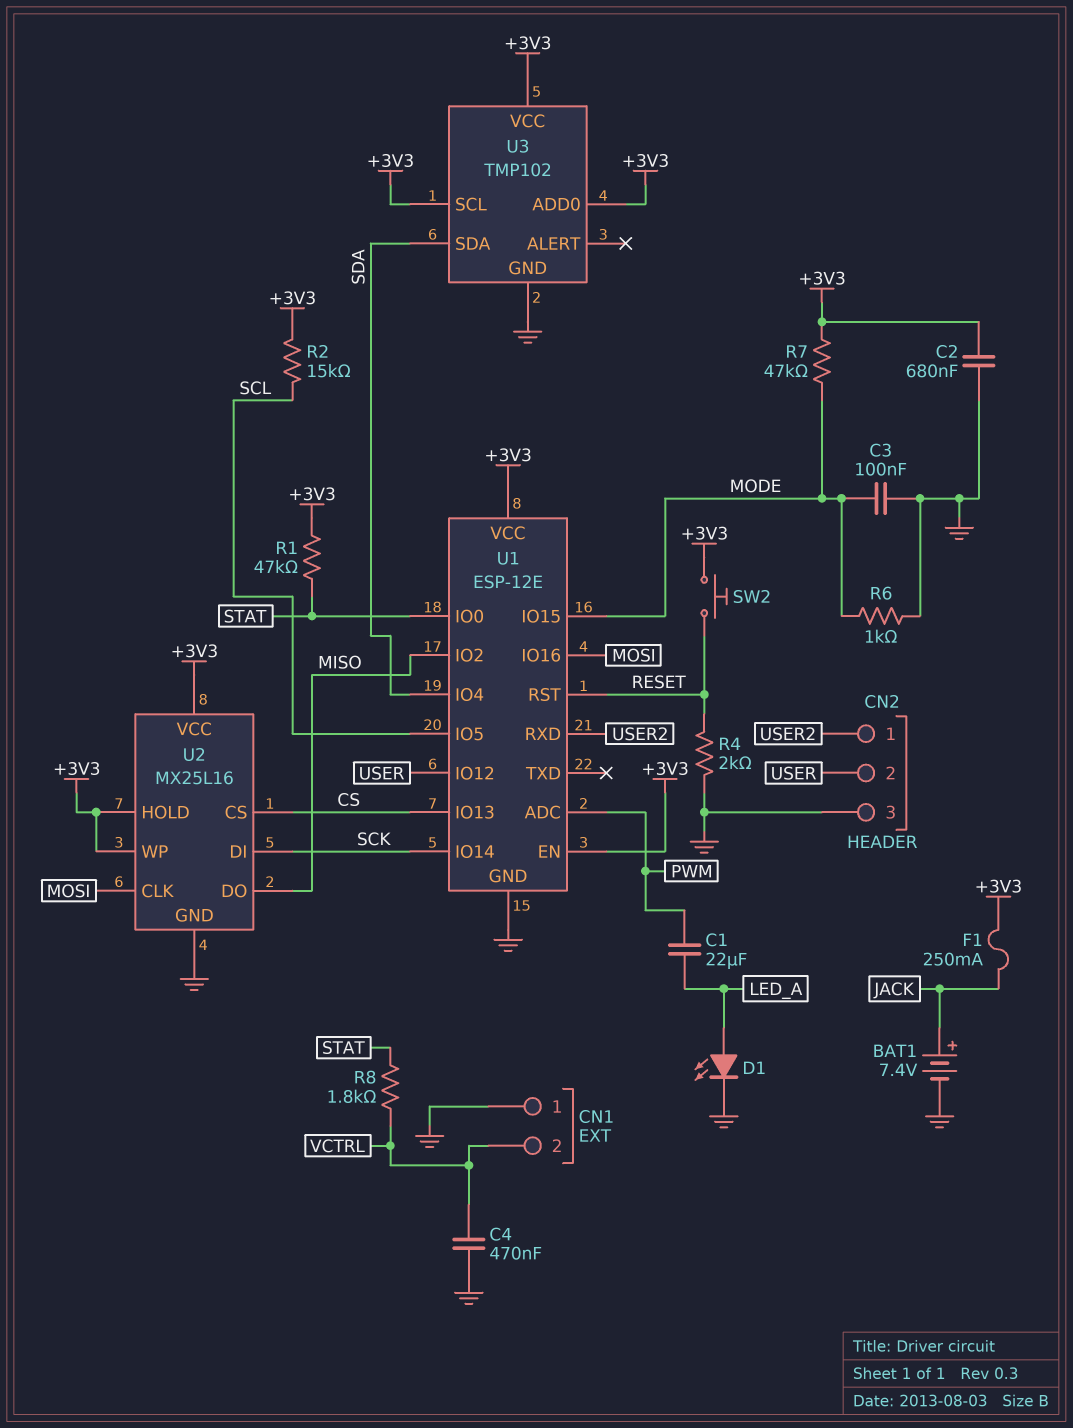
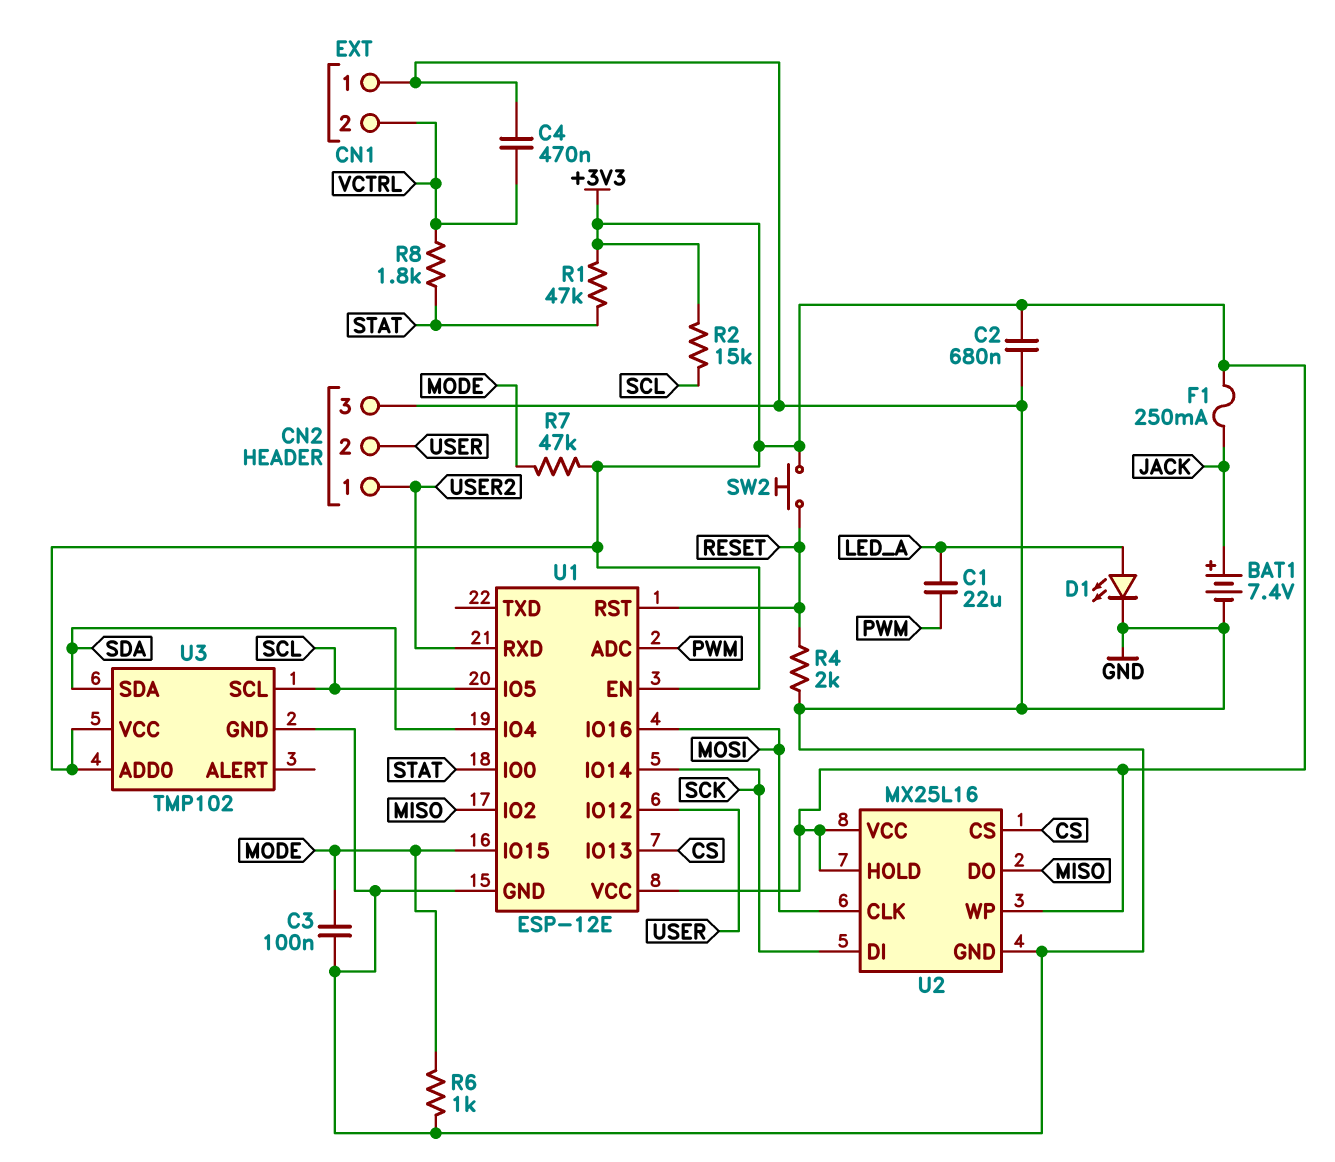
U3 pin SCL: +3V3 -> SCL

